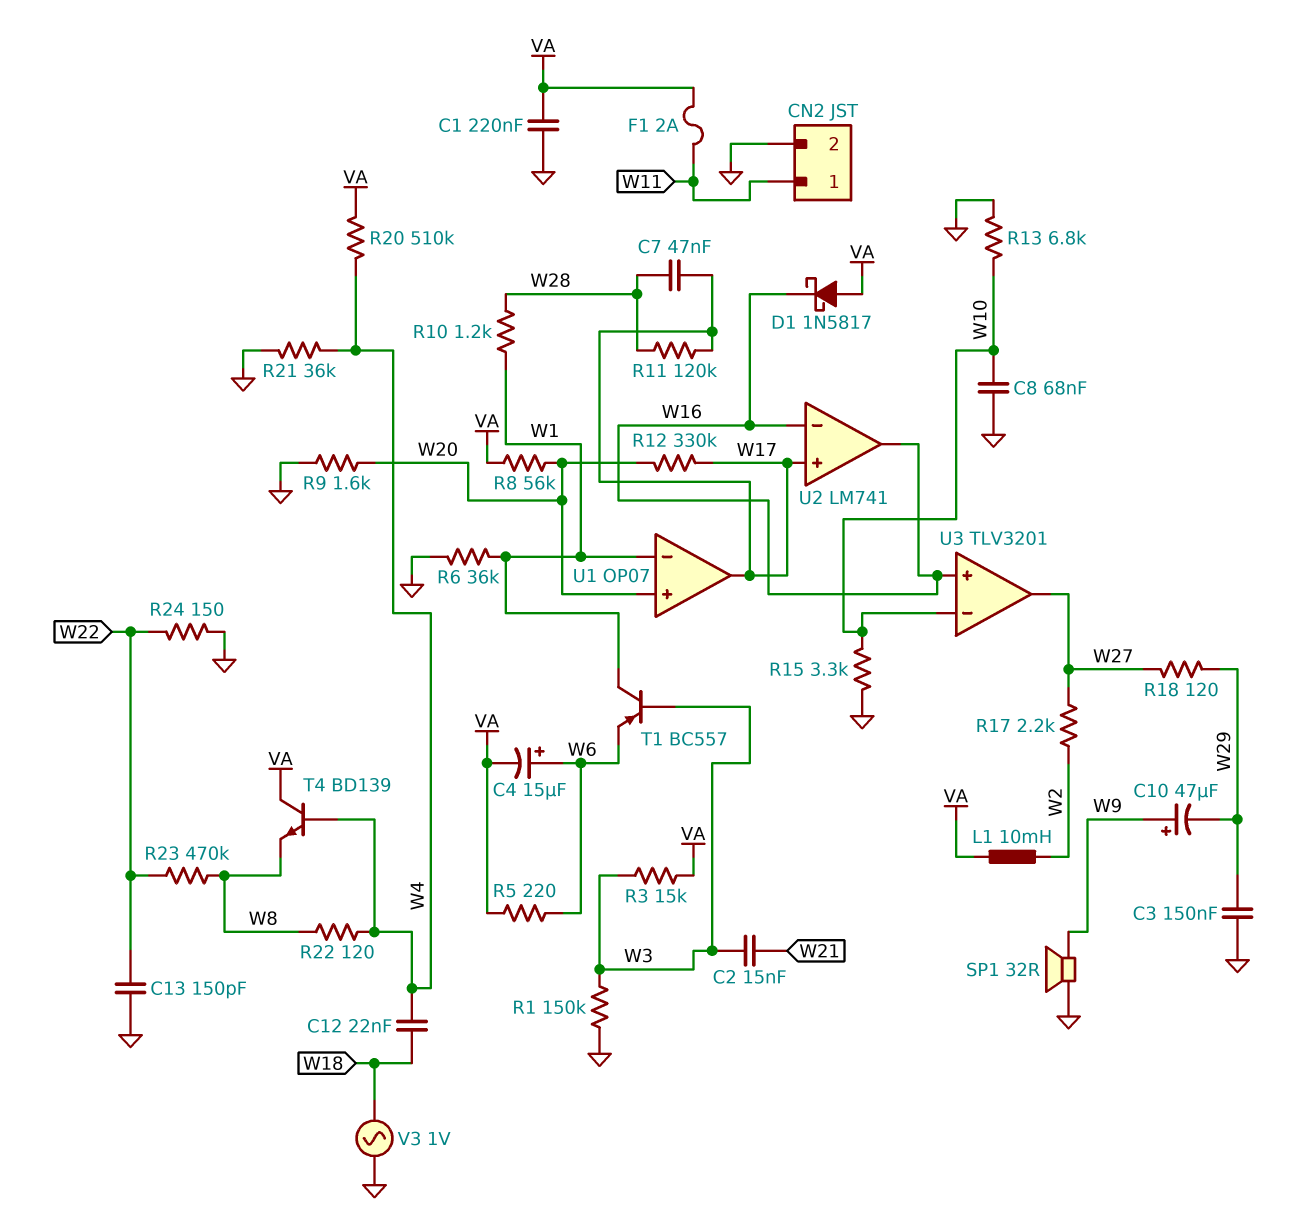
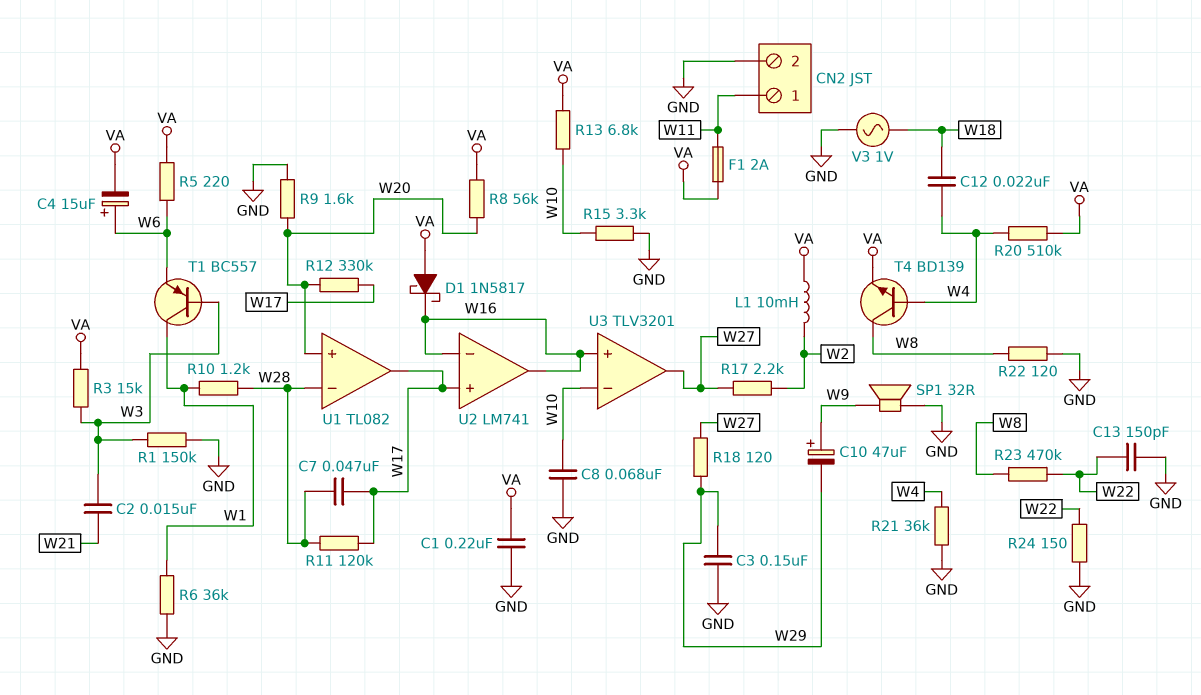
R13: 6.8k (GND, W10) -> 6.8k (VA, W10)
R22: 120 (W4, W8) -> 120 (GND, W8)
T4: NPN BD139 (B W4, C VA, E W8) -> NPN BD139 (B W4, C W8, E VA)
U1: OP07 -> TL082
U1 pin in-: W1 -> W28

